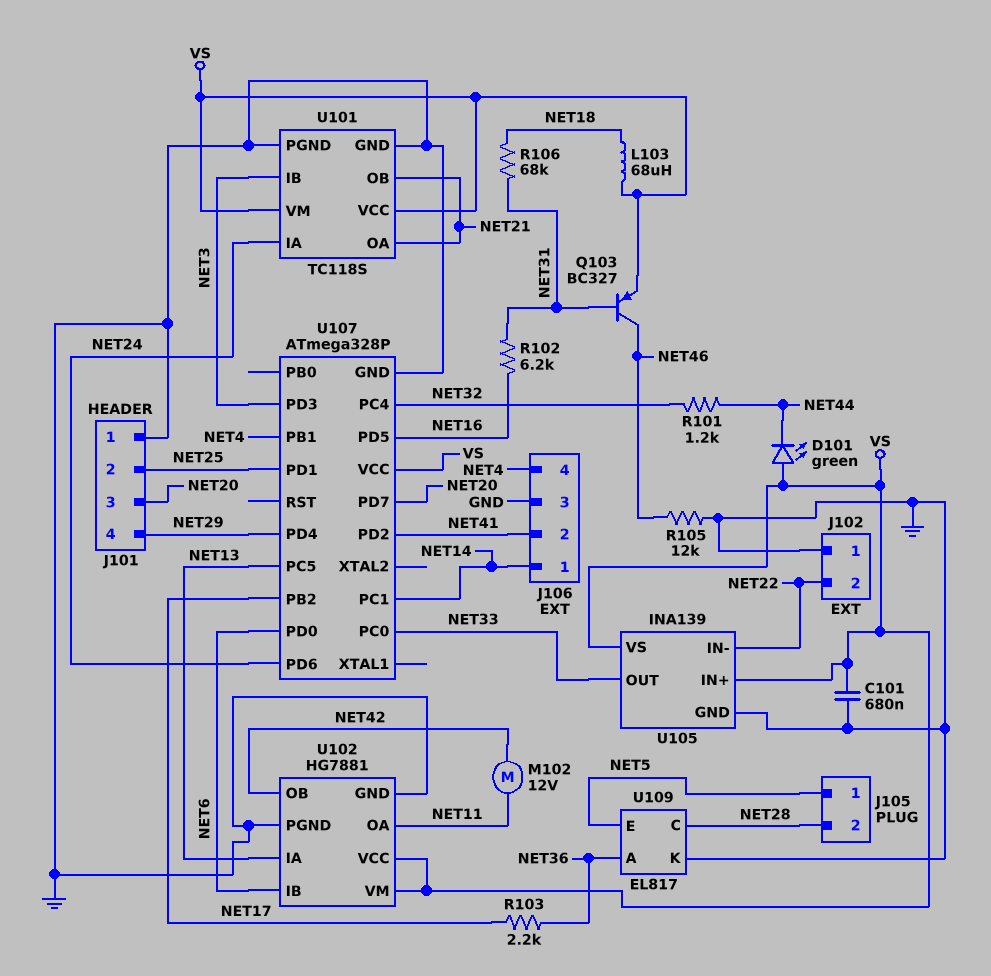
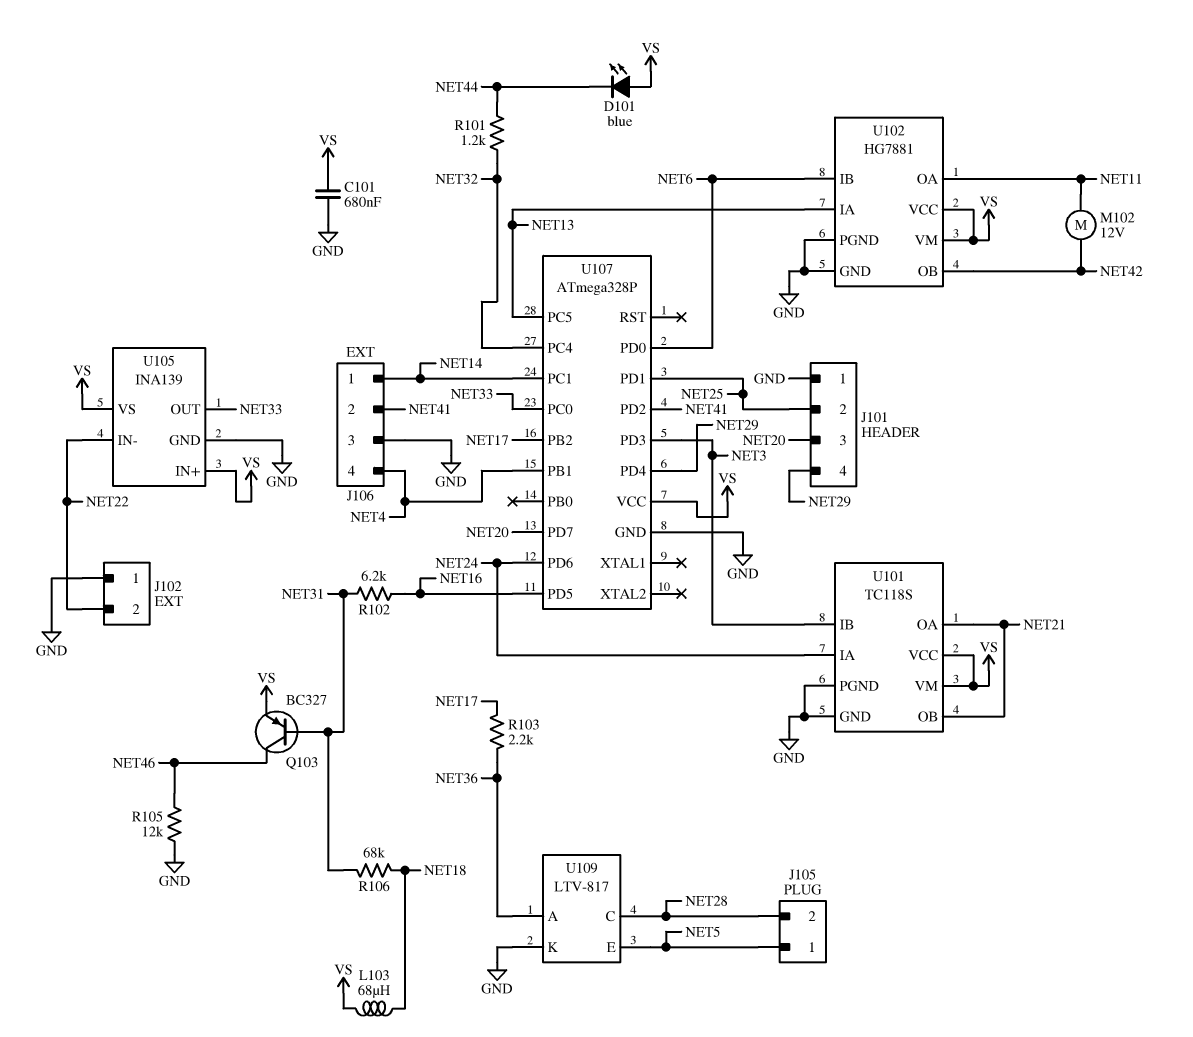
D101: LED green (A VS, K NET44) -> LED blue (A VS, K NET44)
U109: EL817 -> LTV-817

